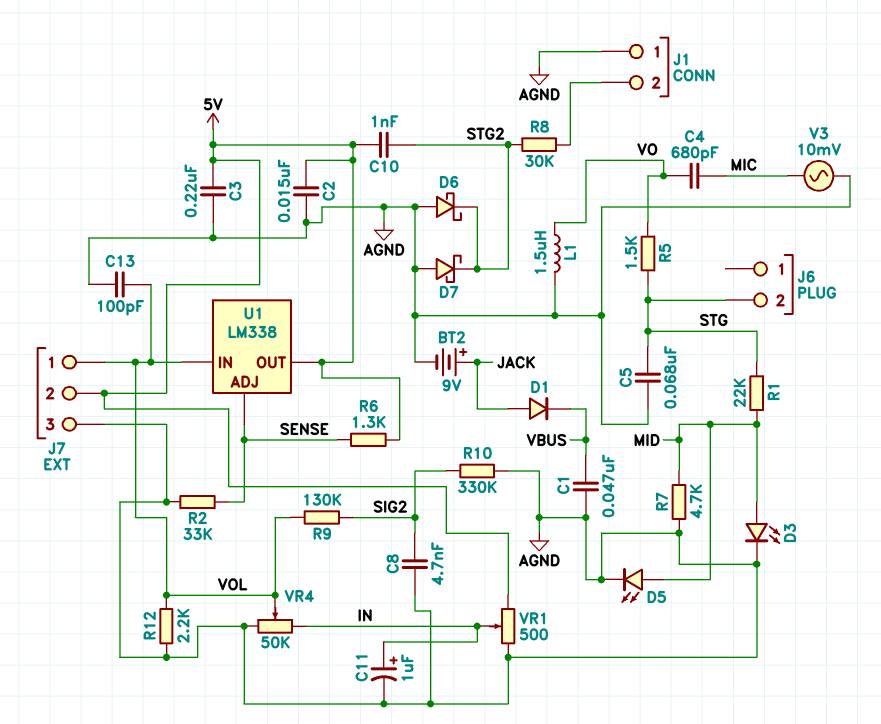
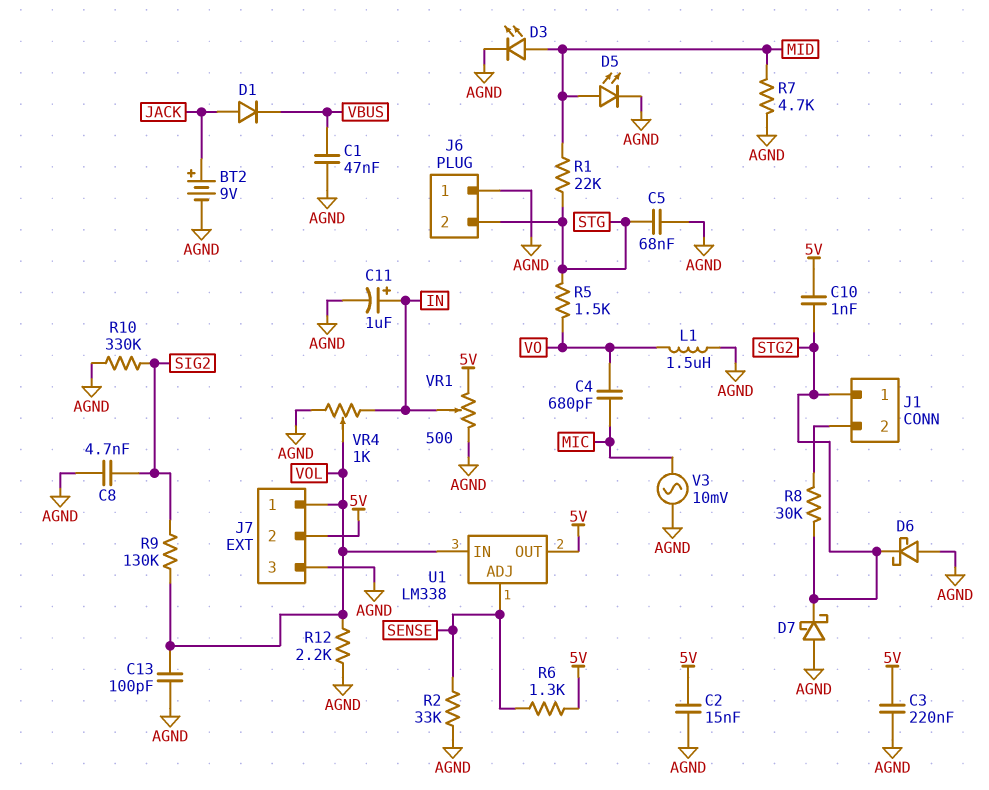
J1 pin 1: AGND -> STG2
J6 pin 1: none -> AGND
VR4: 50k (AGND, IN, wiper VOL) -> 1k (AGND, IN, wiper VOL)

